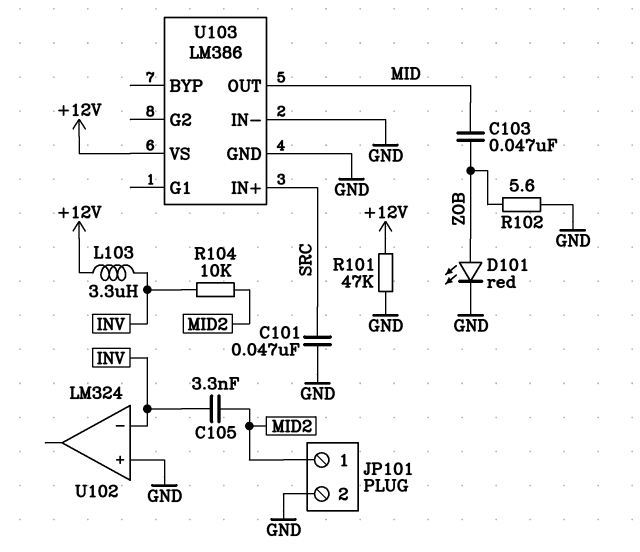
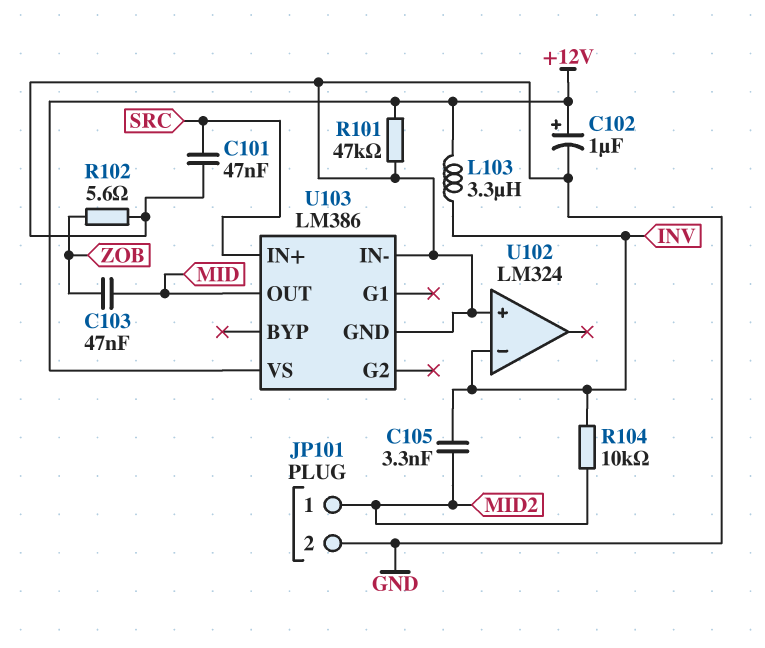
C102: none -> 1uF (plus +12V, minus GND)
D101: LED red (A ZOB, K GND) -> none

